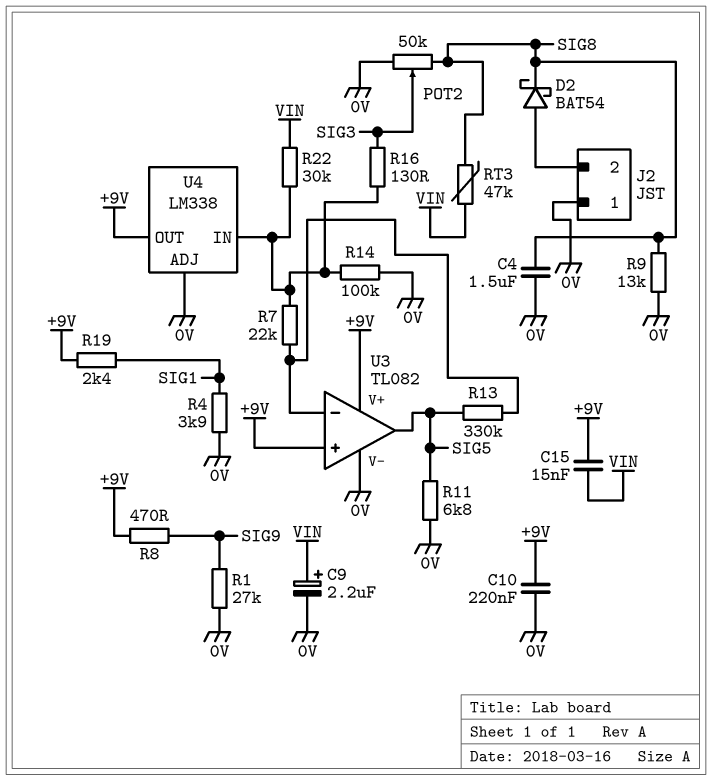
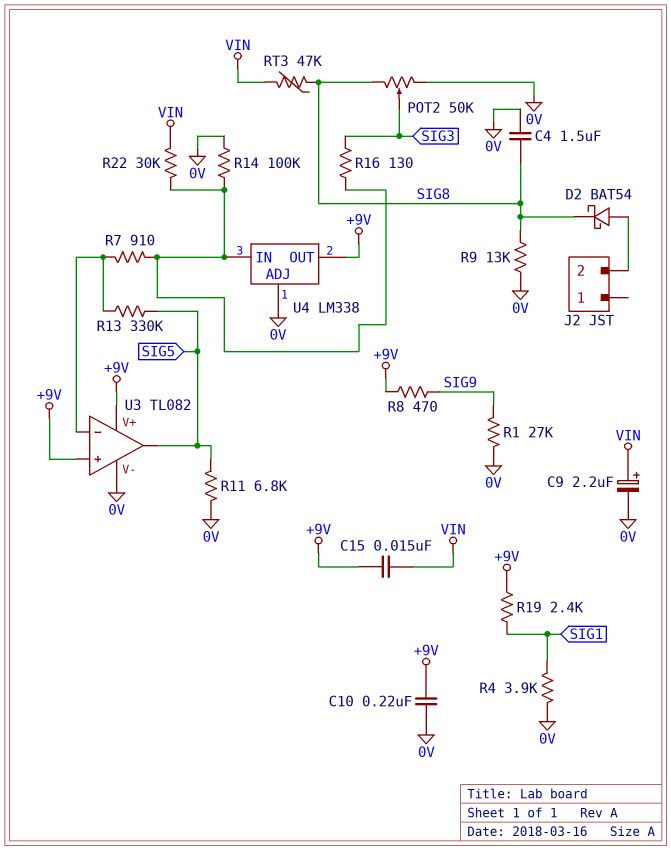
J2 pin 1: 0V -> none
R7: 22k (U3/in-, U4/IN) -> 910 (U3/in-, U4/IN)

